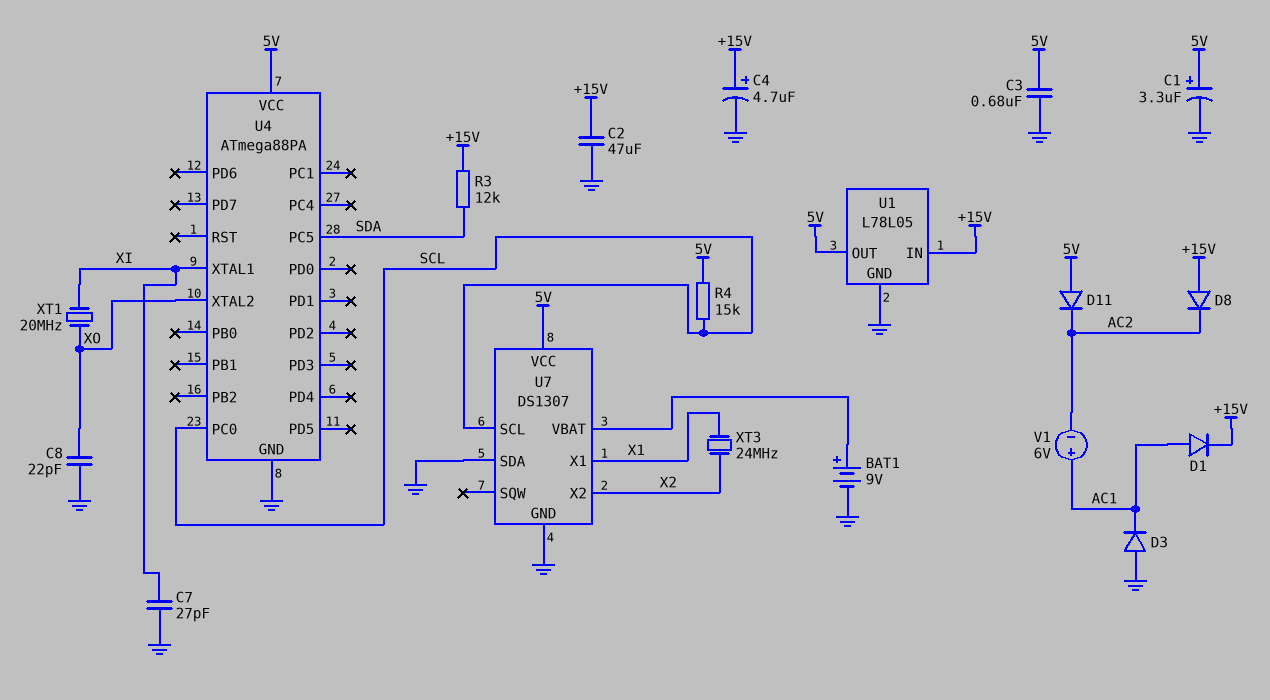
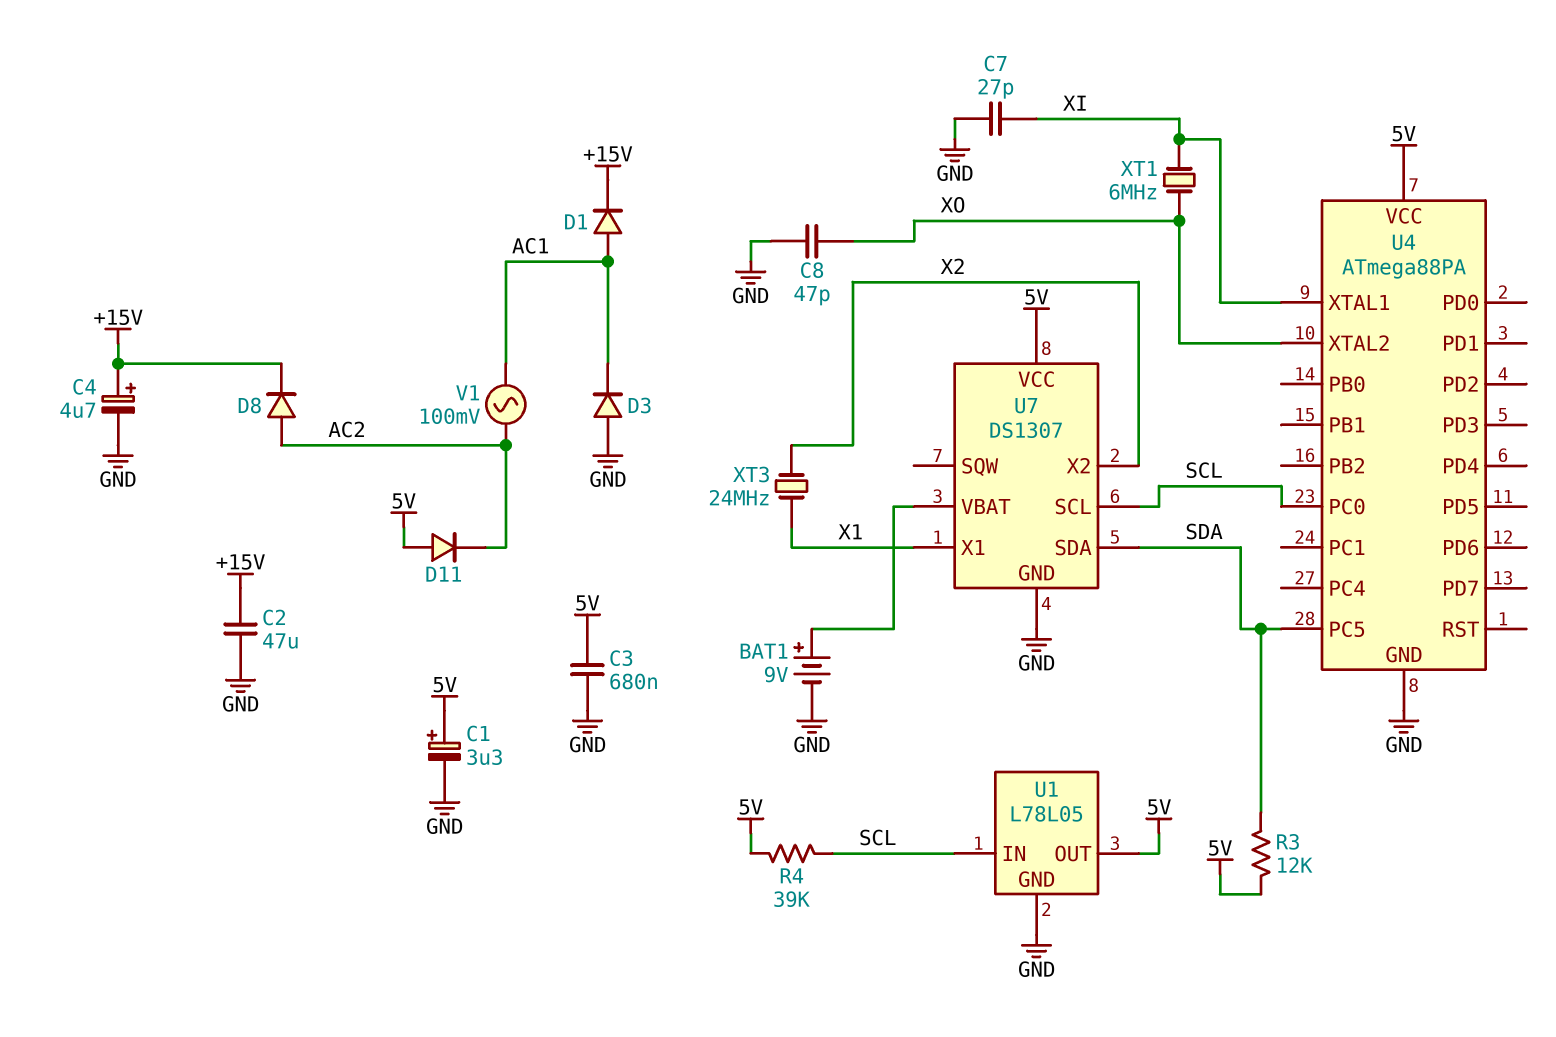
C8: 22pF (GND, XO) -> 47pF (GND, XO)
D8: diode (A +15V, K AC2) -> diode (A AC2, K +15V)
R3: 12k (+15V, SDA) -> 12k (5V, SDA)
R4: 15k (5V, SCL) -> 39k (5V, SCL)
U1 pin IN: +15V -> SCL
U7 pin SDA: GND -> SDA
V1: 6V (plus AC1, minus AC2) -> AC 100mV (AC1, AC2)
XT1: 20MHz (XI, XO) -> 6MHz (XI, XO)

